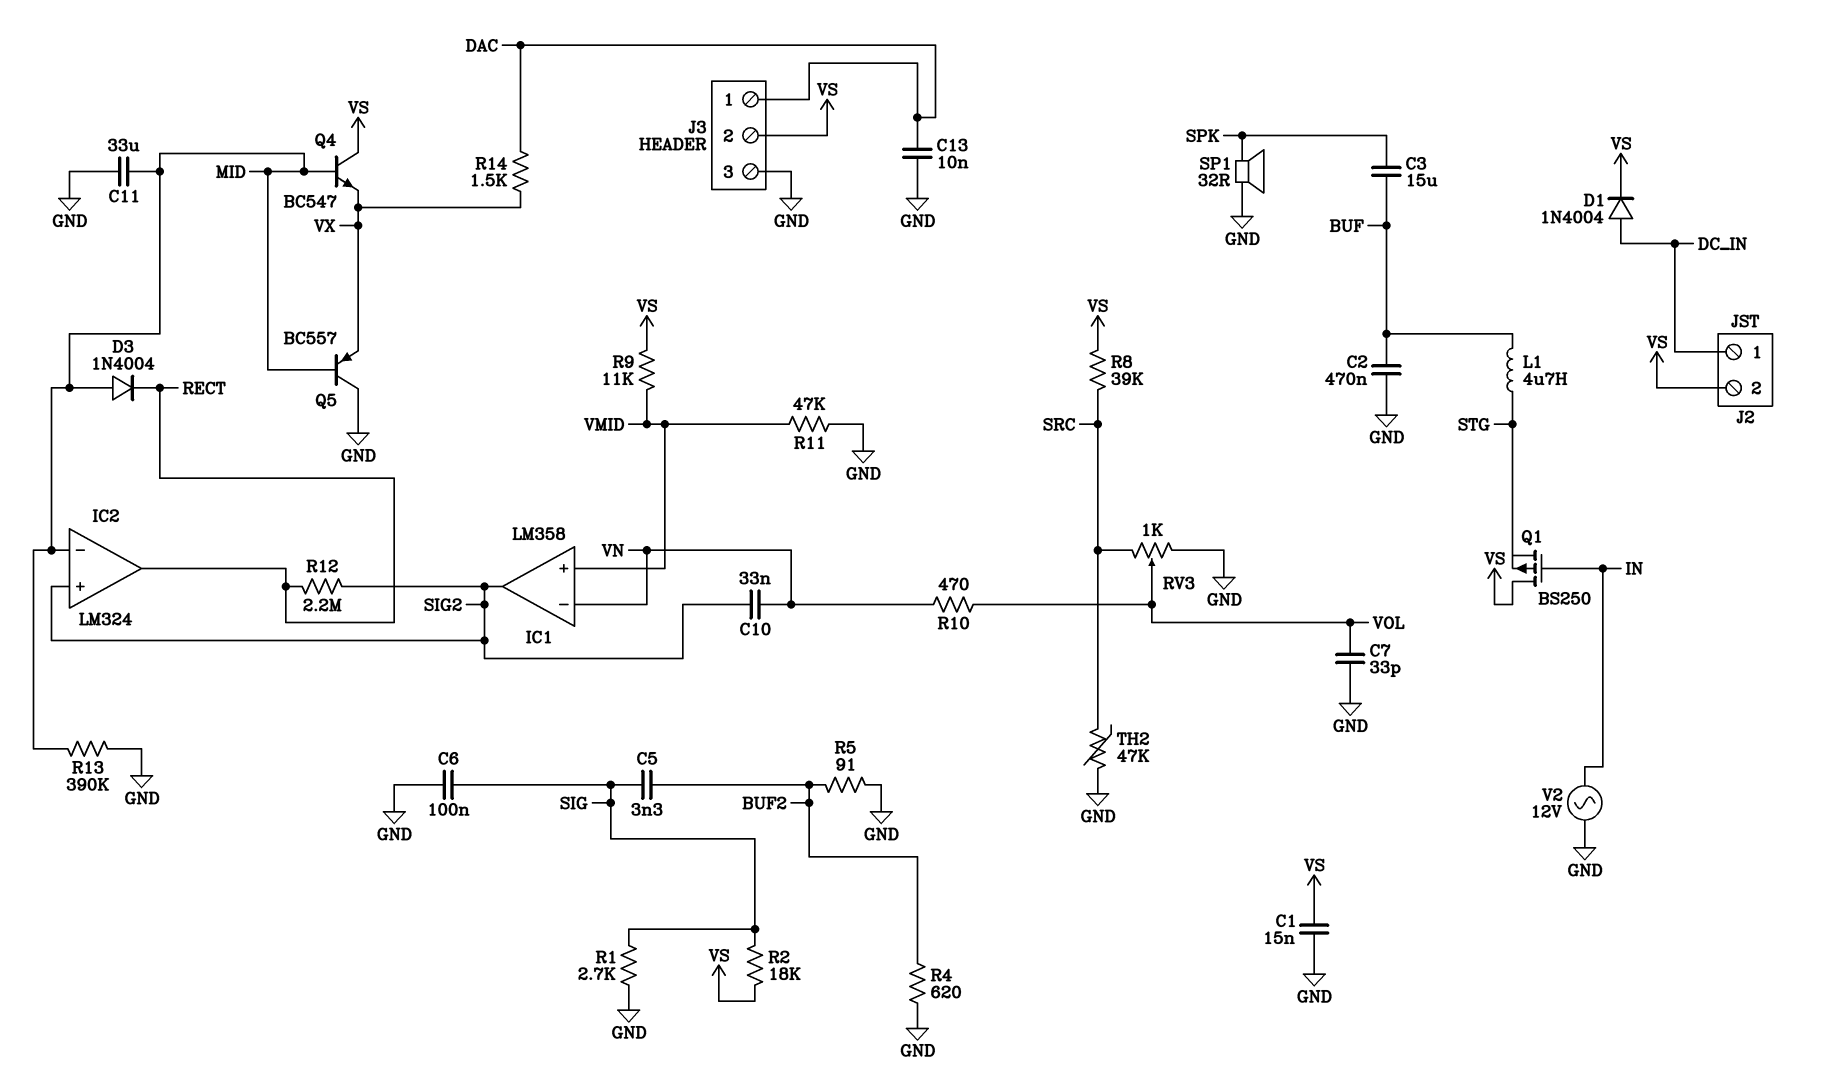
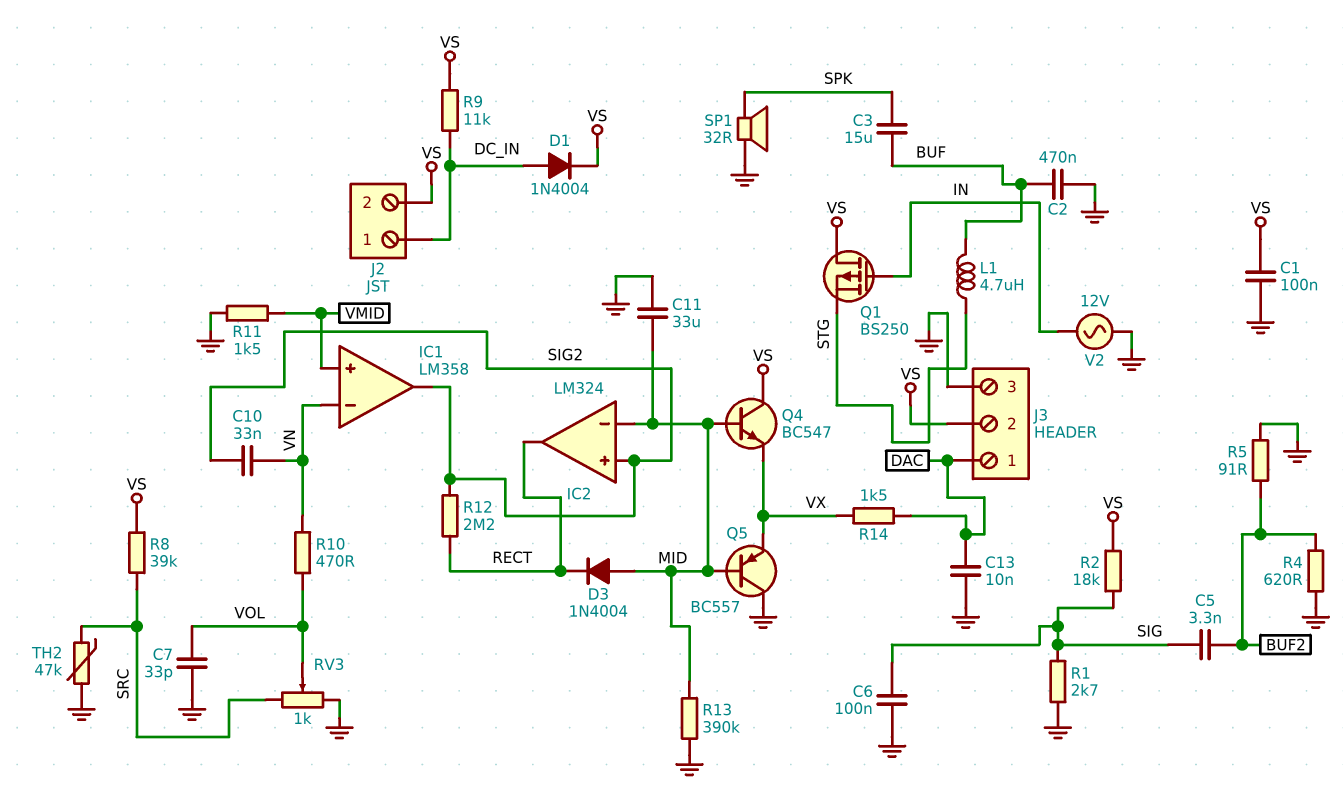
C1: 15nF (GND, VS) -> 100nF (GND, VS)
R9: 11k (VMID, VS) -> 11k (DC_IN, VS)
R11: 47k (GND, VMID) -> 1.5k (GND, VMID)

